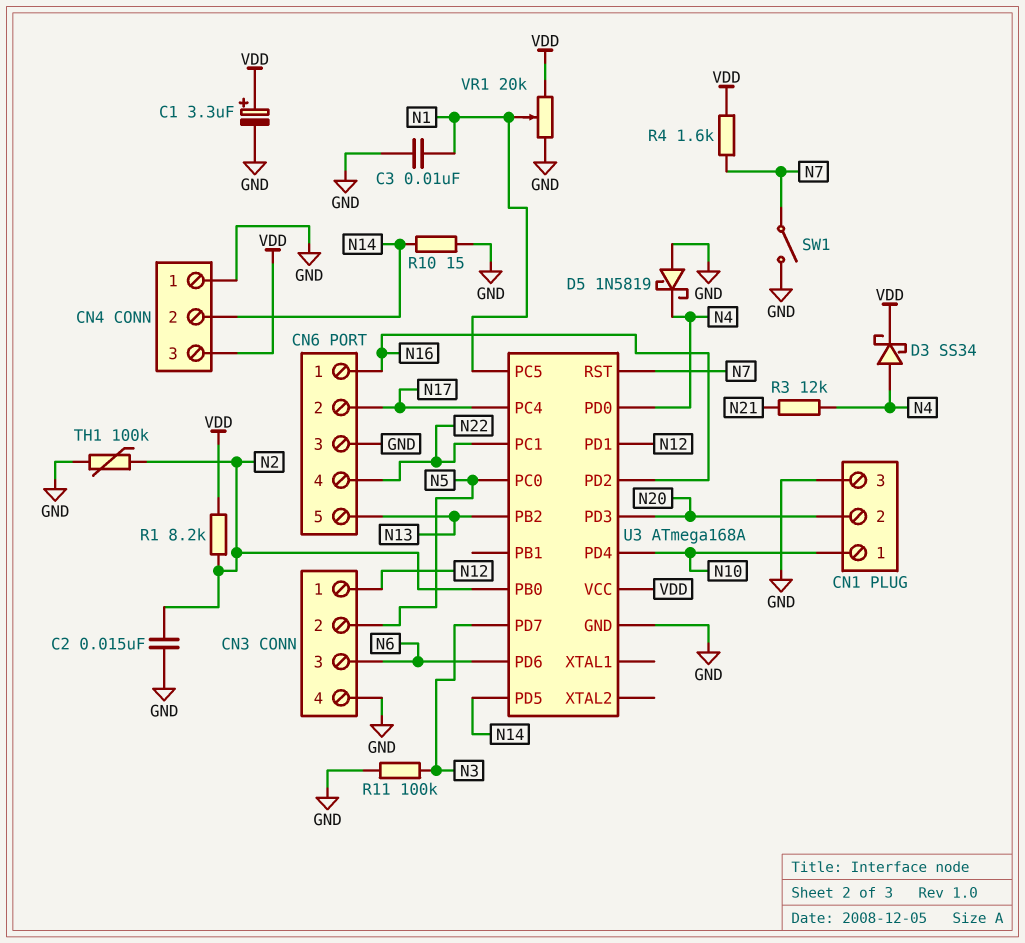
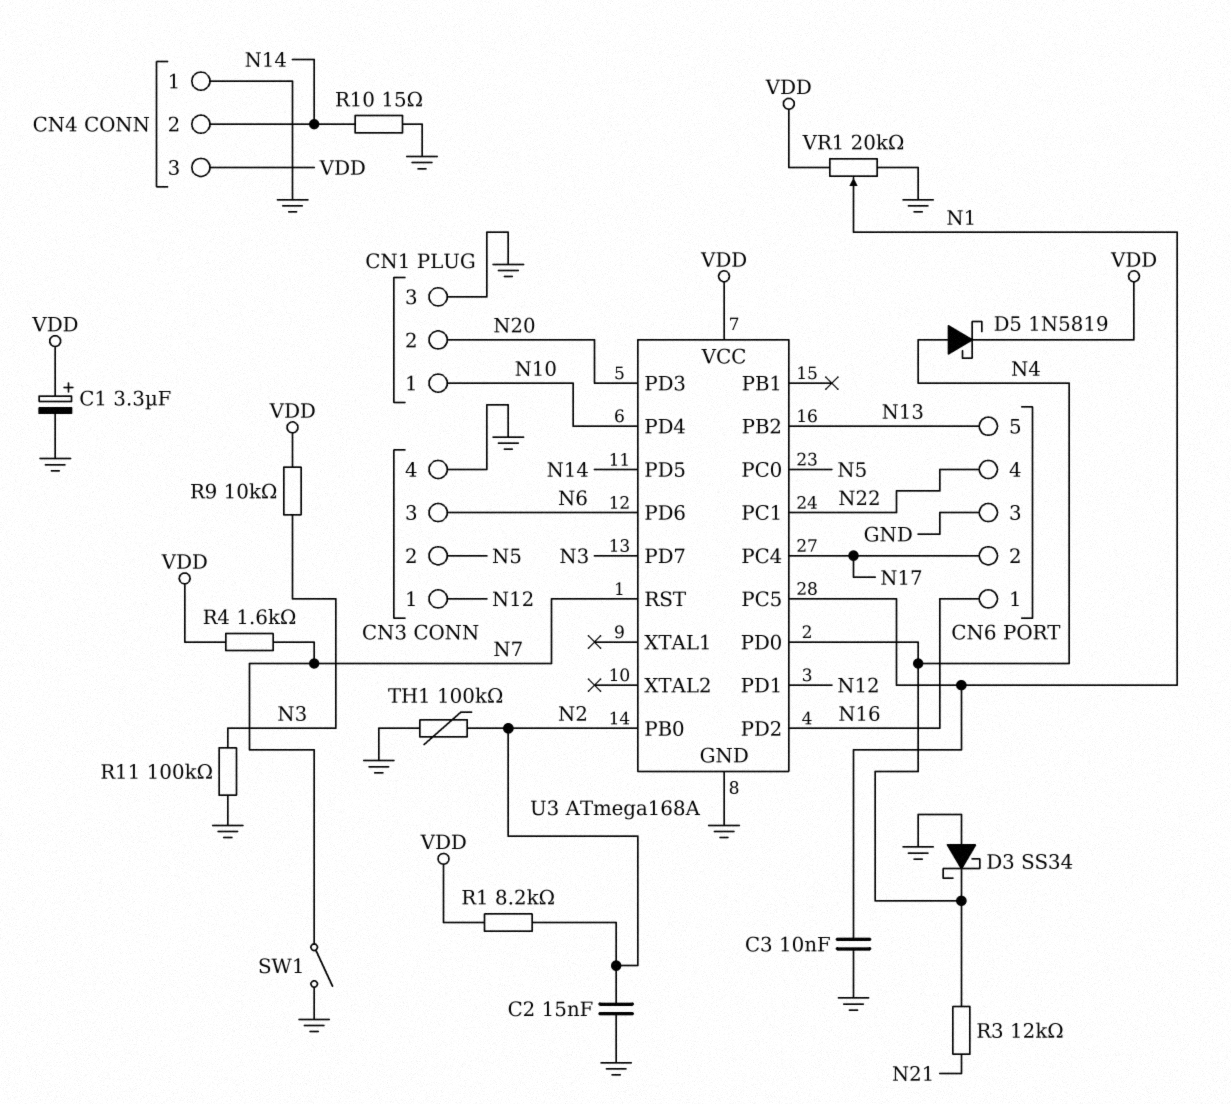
D3: schottky SS34 (A N4, K VDD) -> schottky SS34 (A GND, K N4)
D5: schottky 1N5819 (A GND, K N4) -> schottky 1N5819 (A N4, K VDD)
R9: none -> 10k (N3, VDD)

